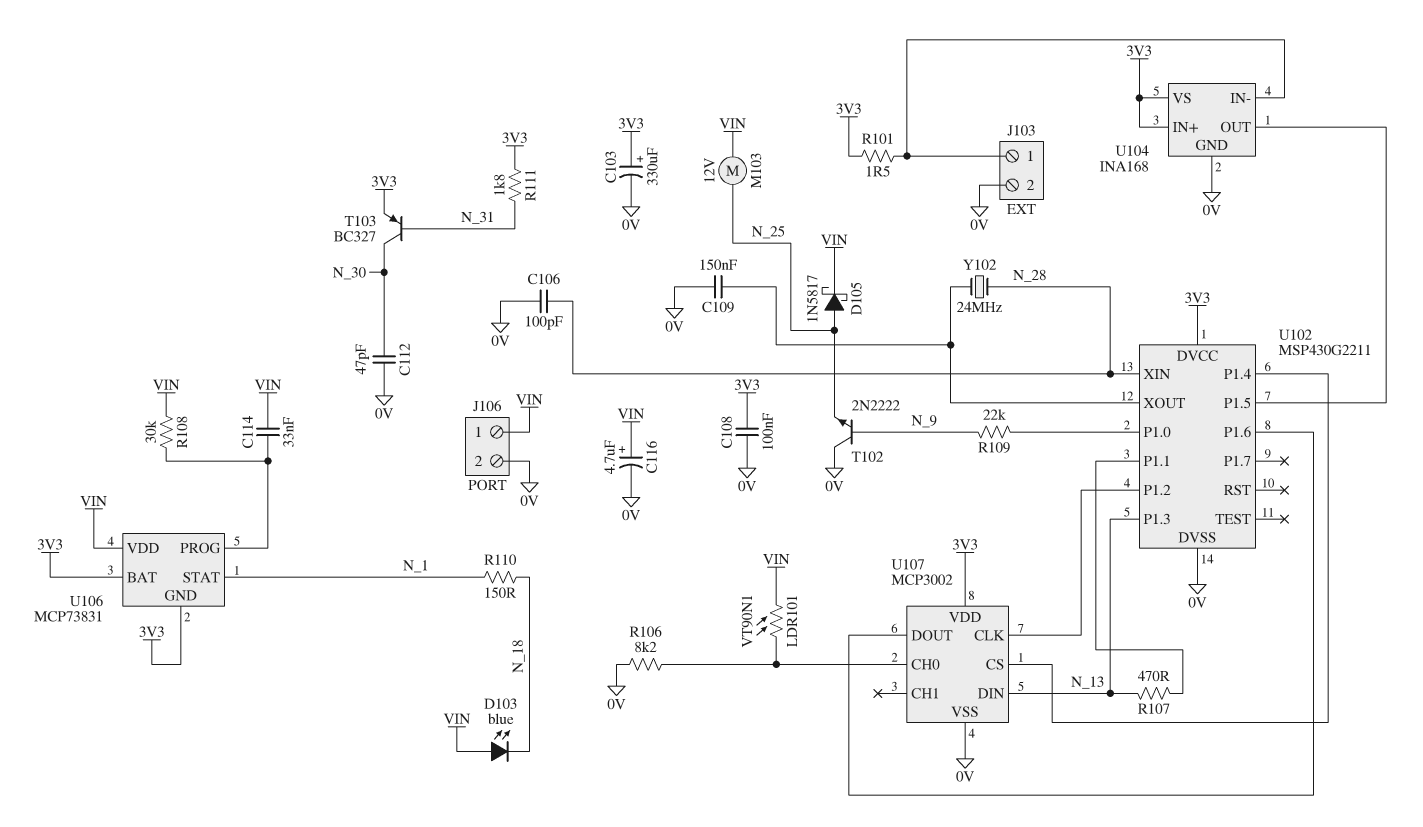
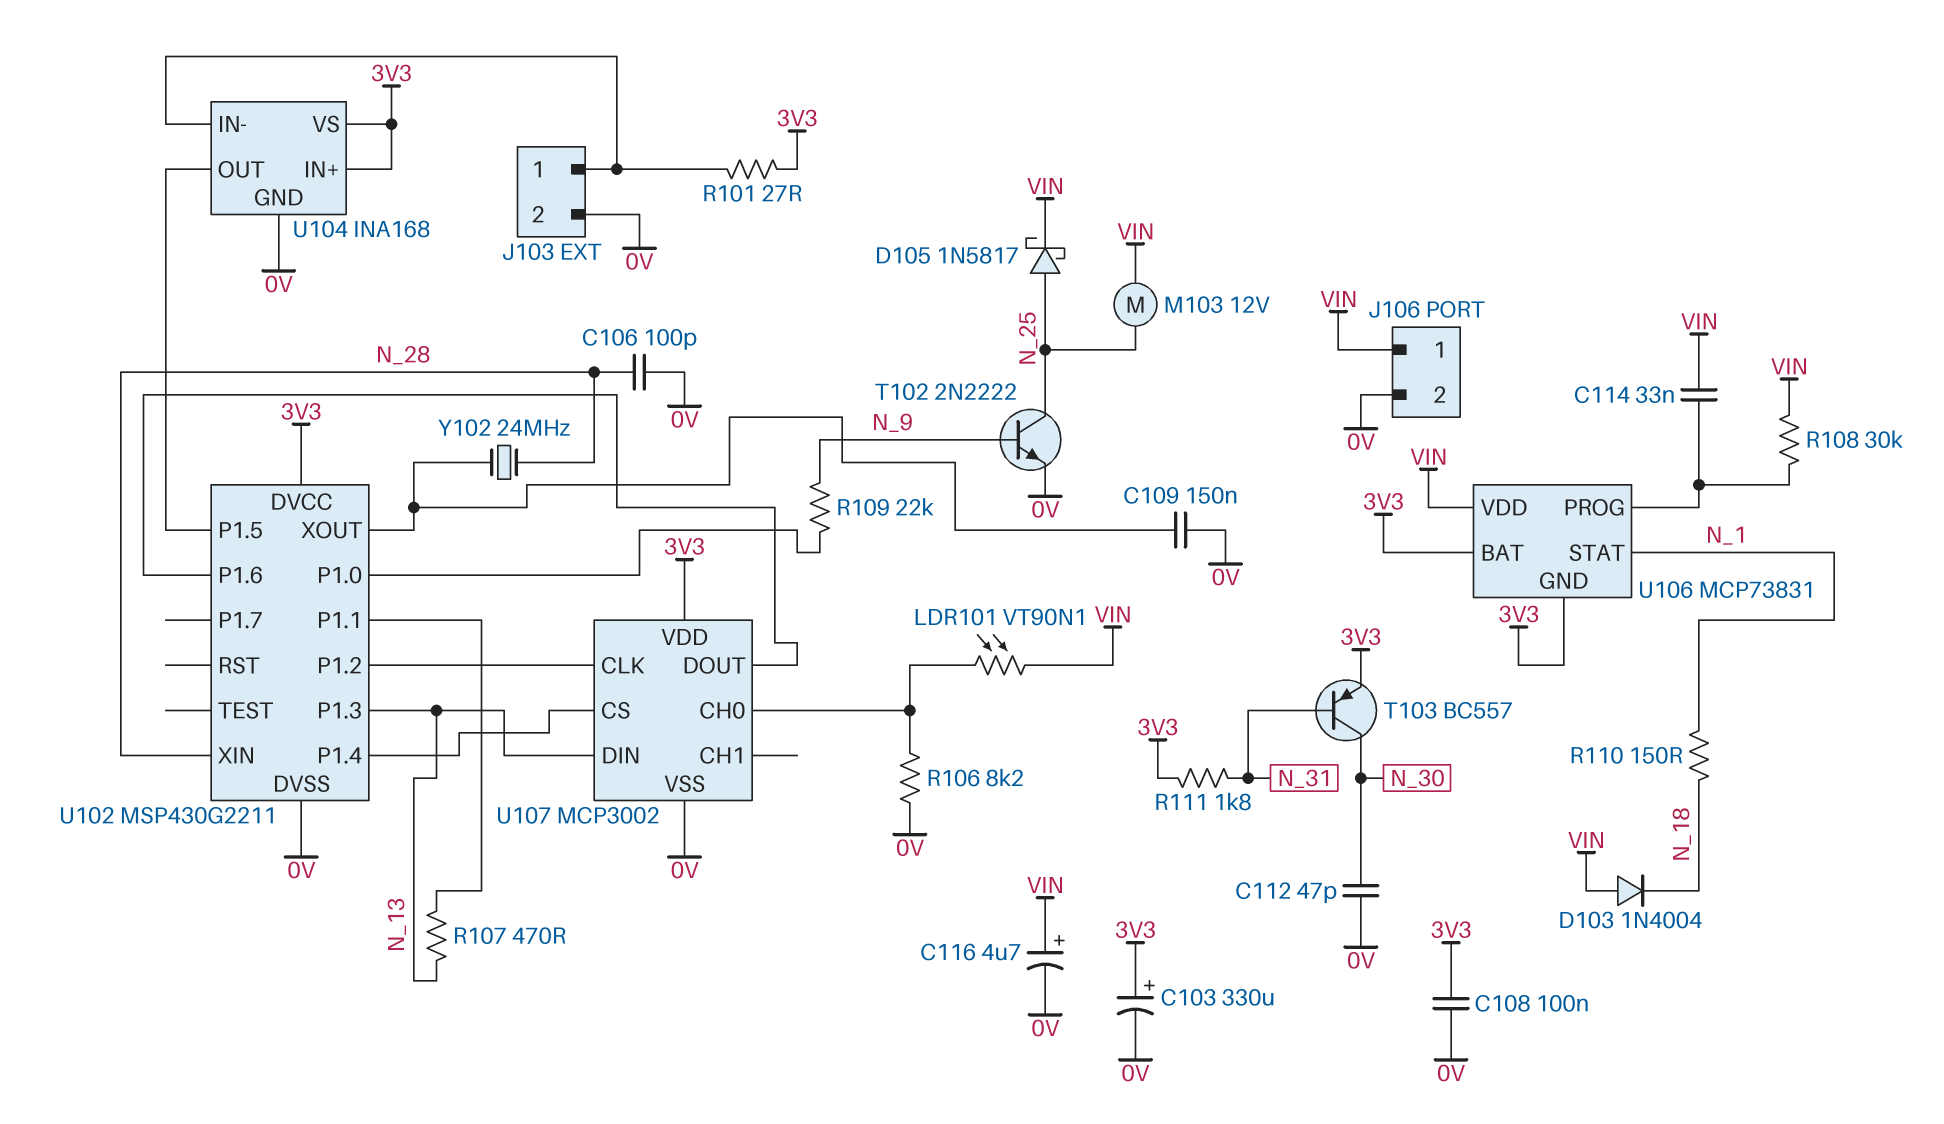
D103: LED blue (A VIN, K N_18) -> diode 1N4004 (A VIN, K N_18)
R101: 1.5 (3V3, J103/1) -> 27 (3V3, J103/1)
T102: NPN 2N2222 (B N_9, C 0V, E N_25) -> NPN 2N2222 (B N_9, C N_25, E 0V)
T103: PNP BC327 (B N_31, C N_30, E 3V3) -> PNP BC557 (B N_31, C N_30, E 3V3)

